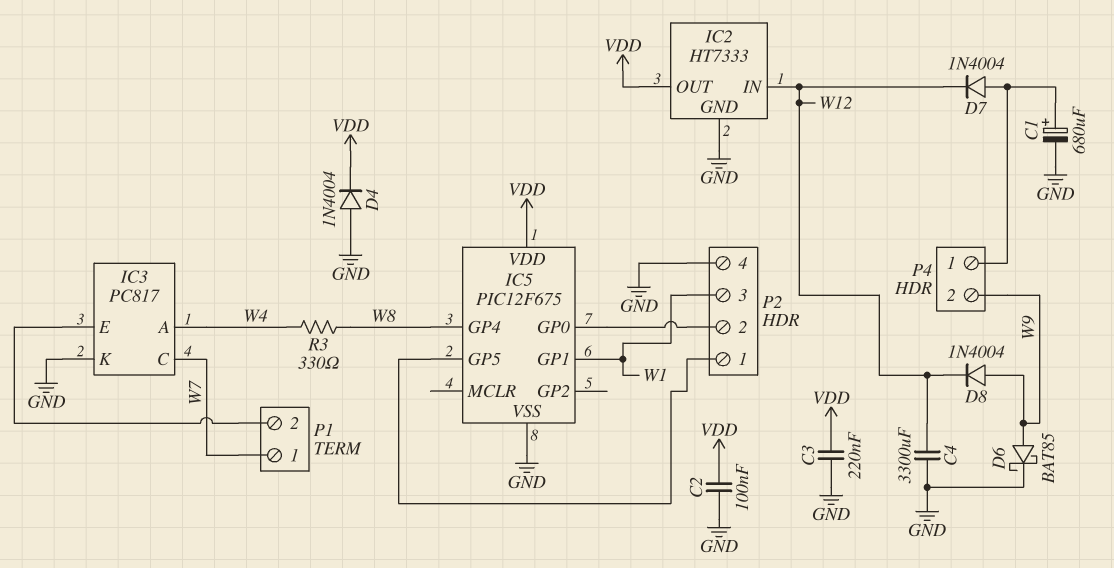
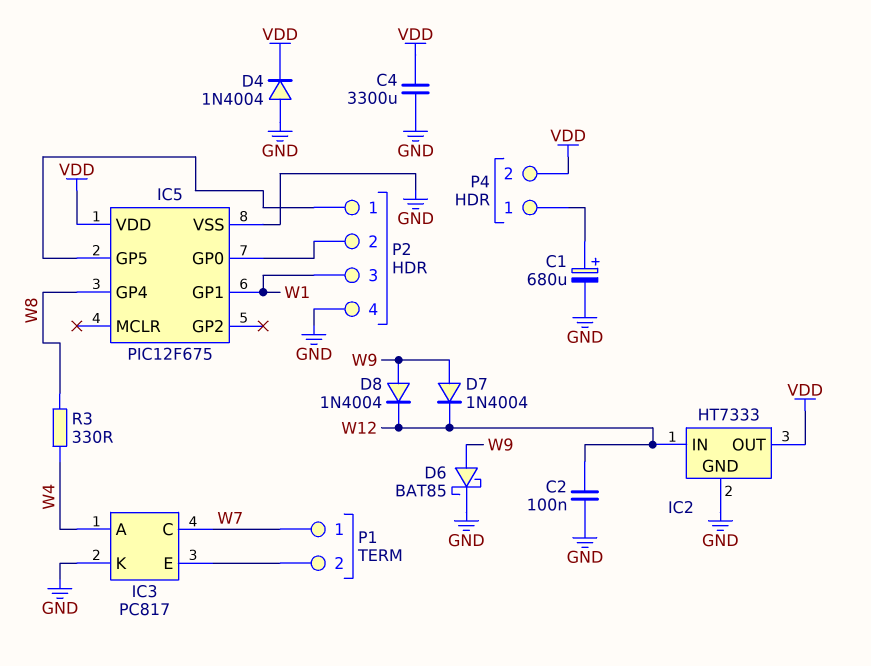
C2: 100nF (GND, VDD) -> 100nF (GND, W12)
C3: 220nF (GND, VDD) -> none
C4: 3300uF (GND, W12) -> 3300uF (GND, VDD)
D7: diode 1N4004 (A P4/1, K W12) -> diode 1N4004 (A W9, K W12)
P4 pin 2: W9 -> VDD

